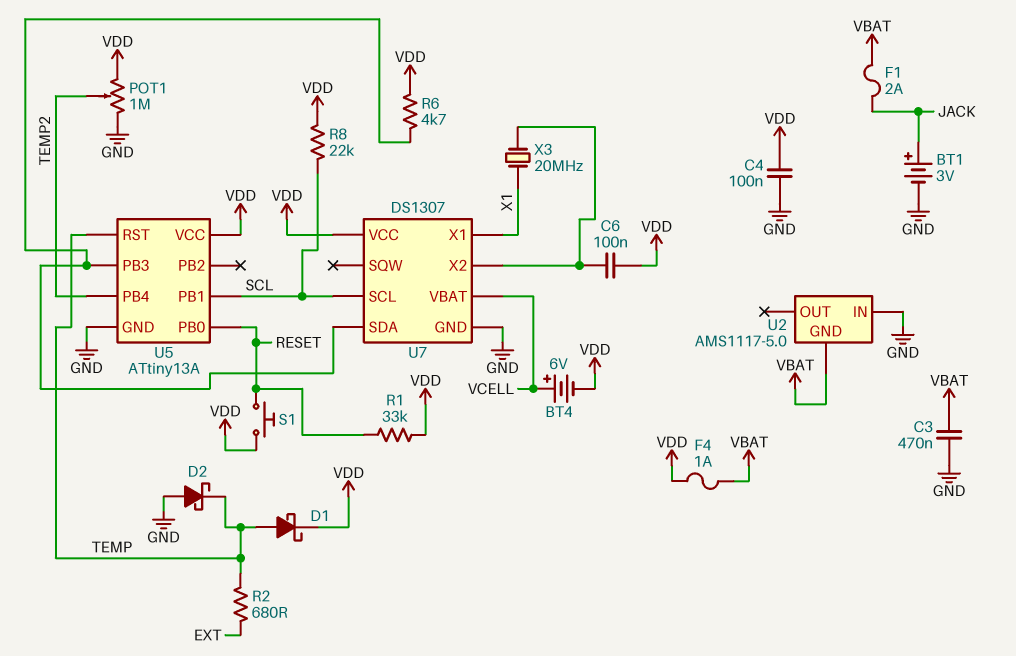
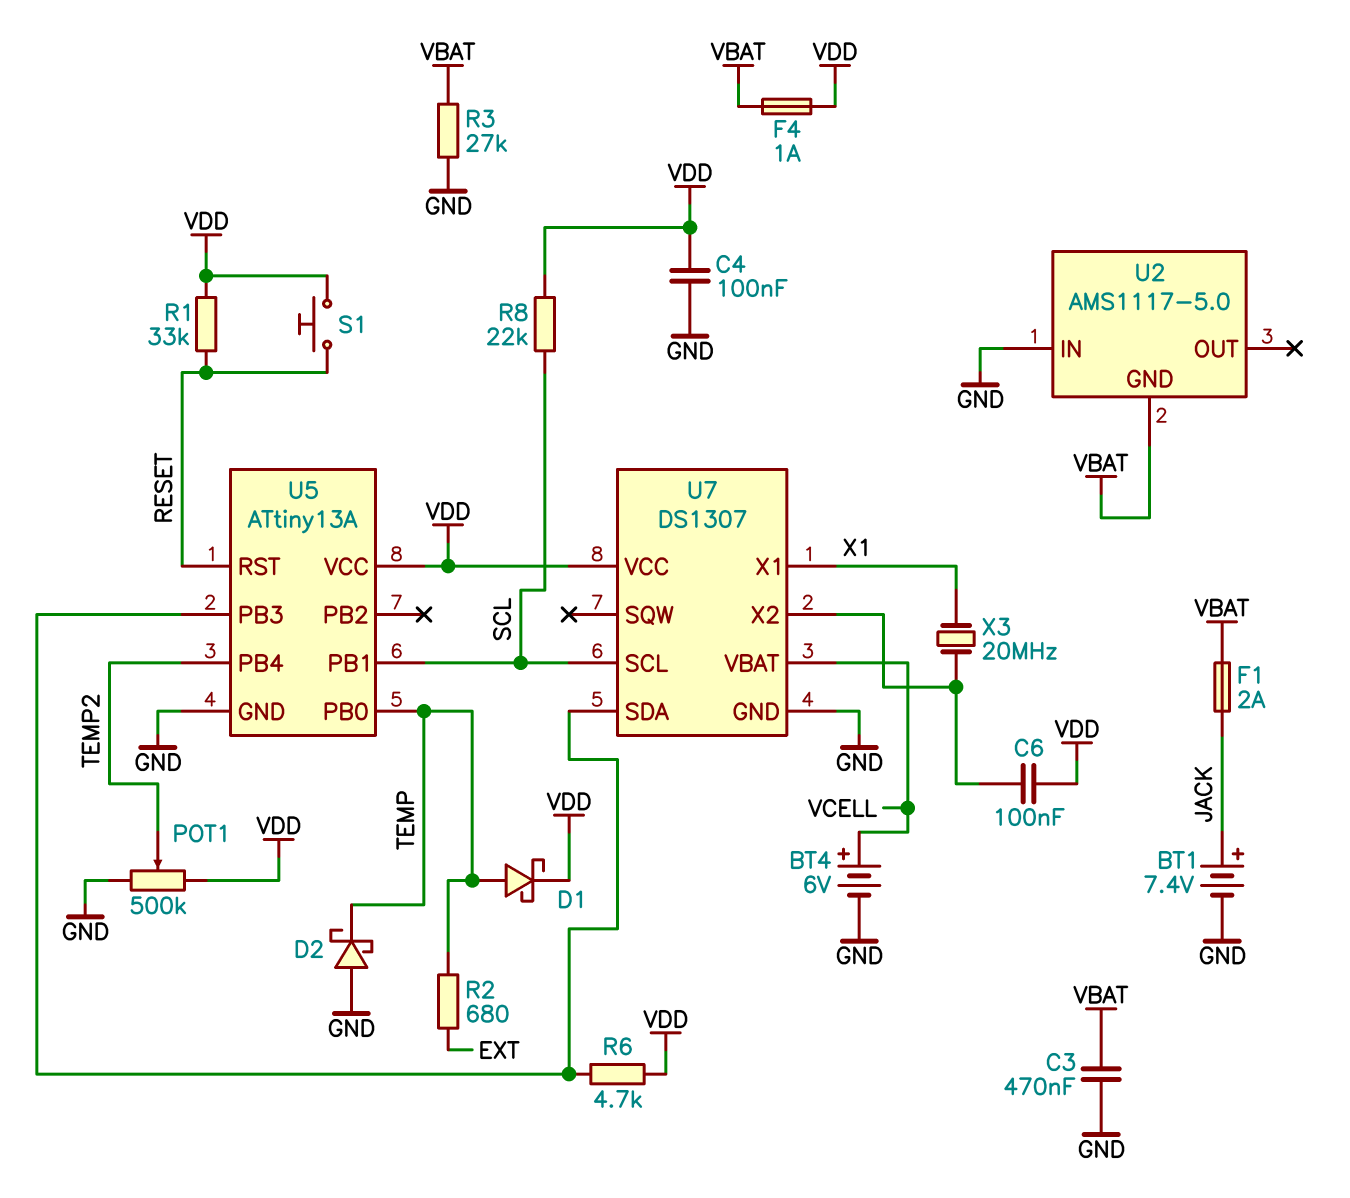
BT1: 3V (plus JACK, minus GND) -> 7.4V (plus JACK, minus GND)
BT4: 6V (plus VCELL, minus VDD) -> 6V (plus VCELL, minus GND)
POT1: 1M (GND, VDD, wiper TEMP2) -> 500k (GND, VDD, wiper TEMP2)
R3: none -> 27k (GND, VBAT)
U5 pin PB0: RESET -> TEMP
U5 pin RST: TEMP -> RESET

